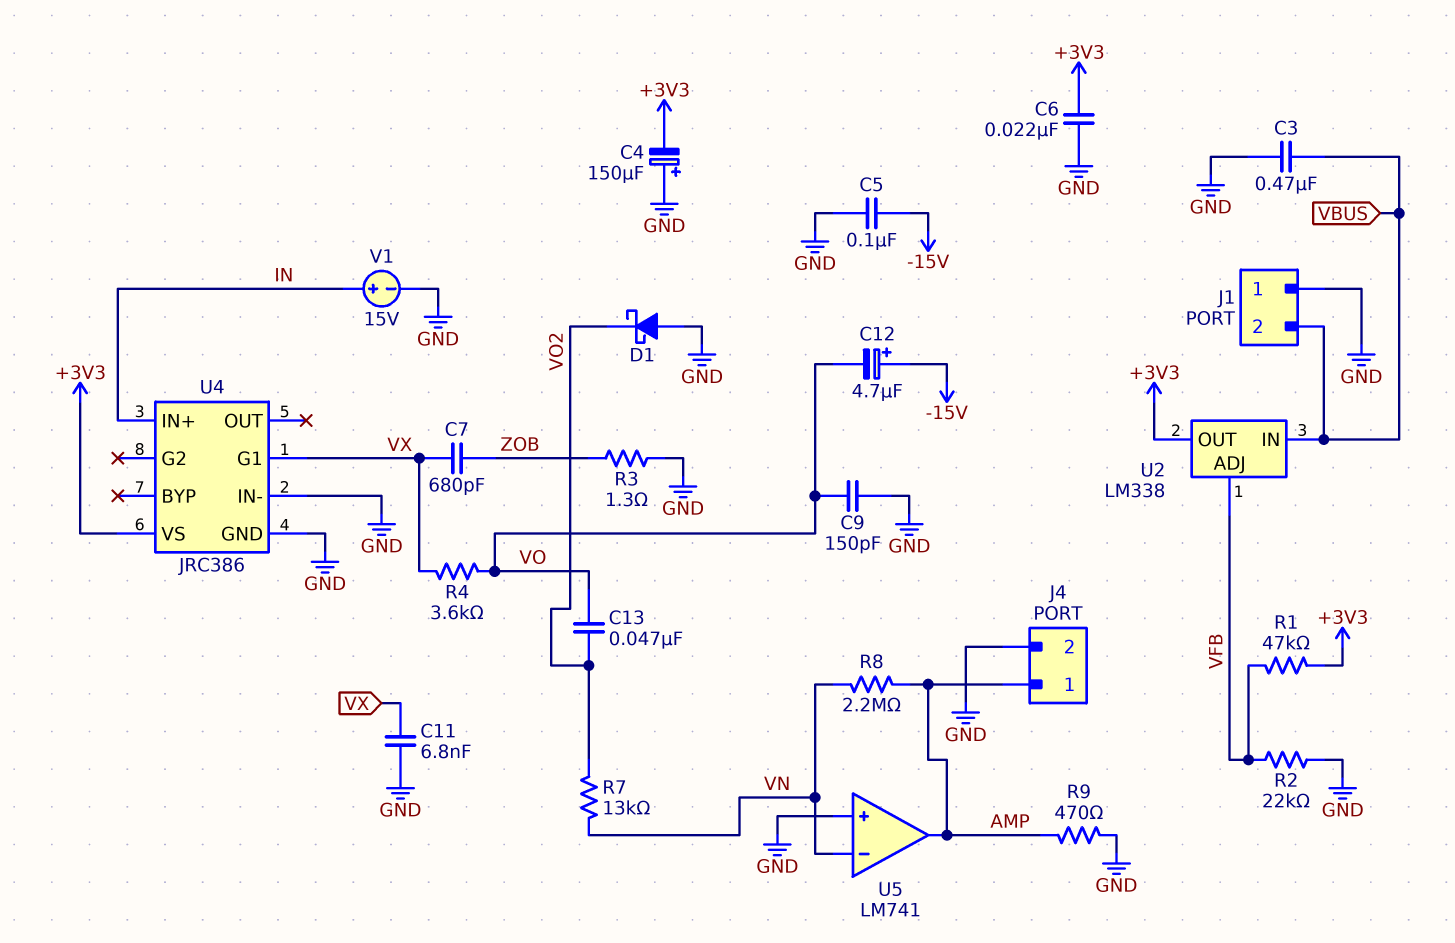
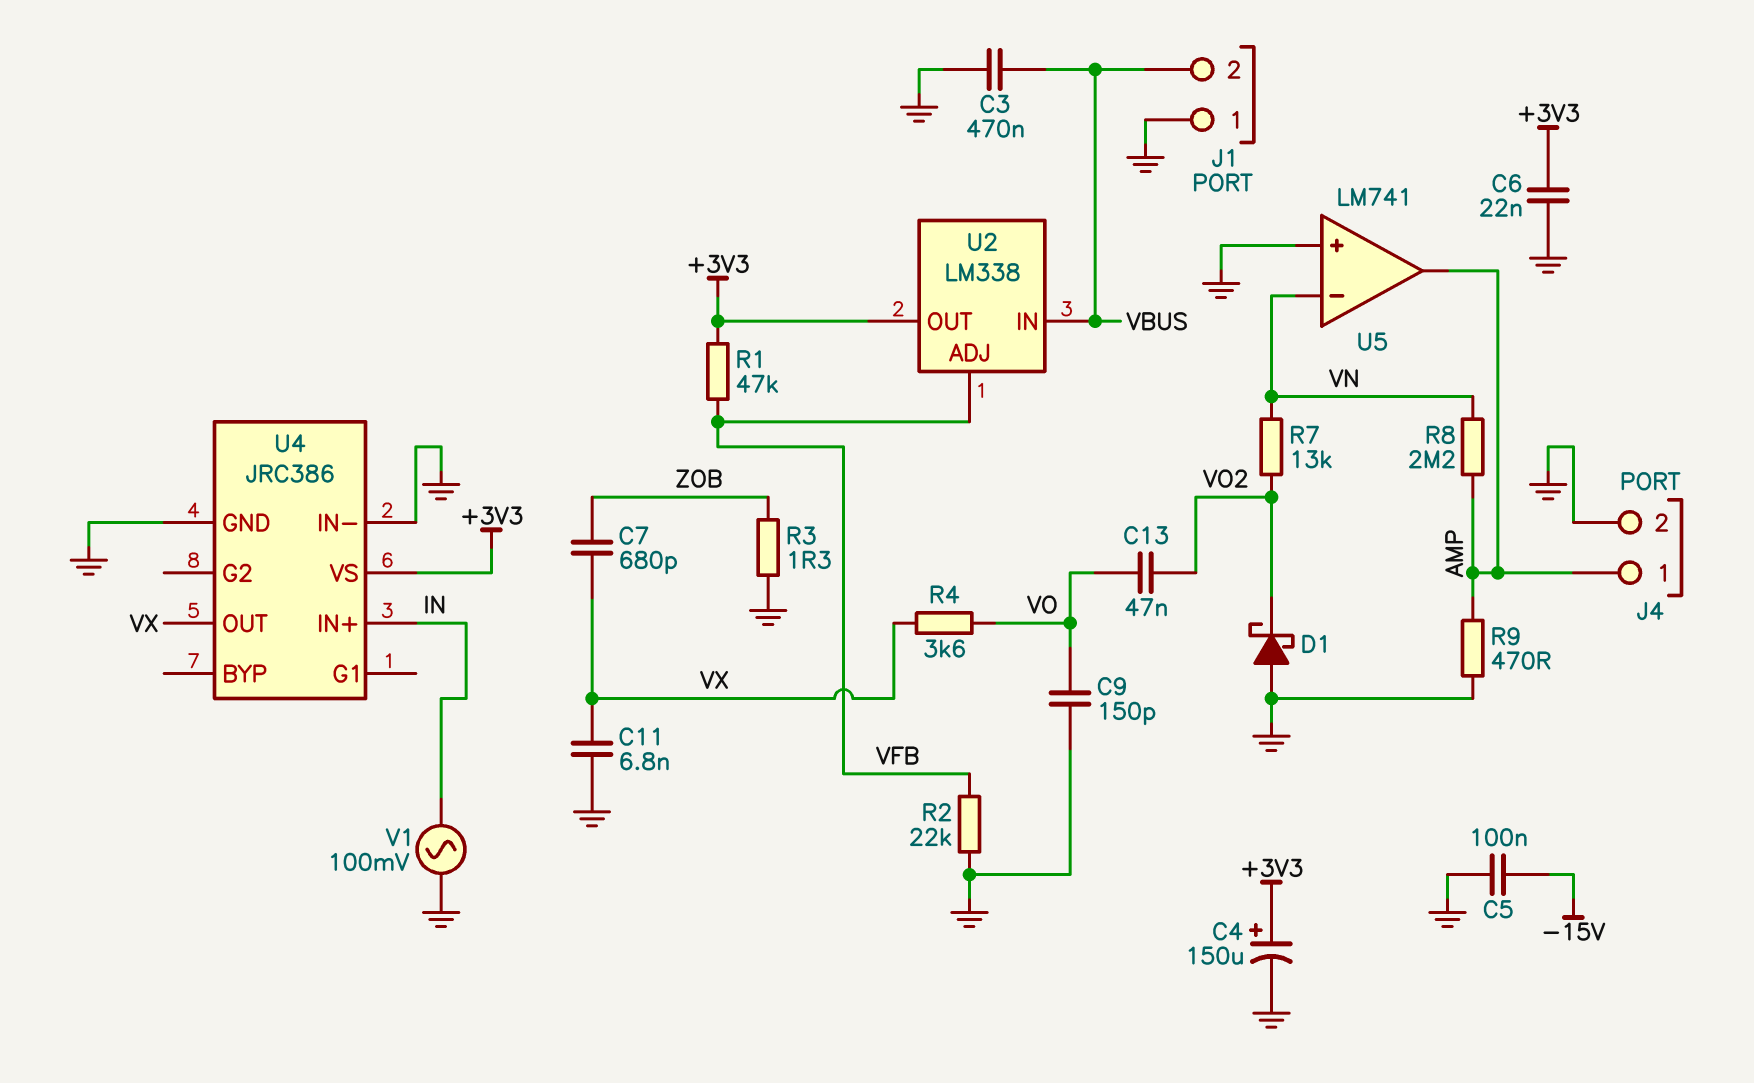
C4: 150uF (plus GND, minus +3V3) -> 150uF (plus +3V3, minus GND)
C12: 4.7uF (plus -15V, minus VO) -> none
U4 pin G1: VX -> none
U4 pin OUT: none -> VX
V1: 15V (plus IN, minus GND) -> AC 100mV (GND, IN)

